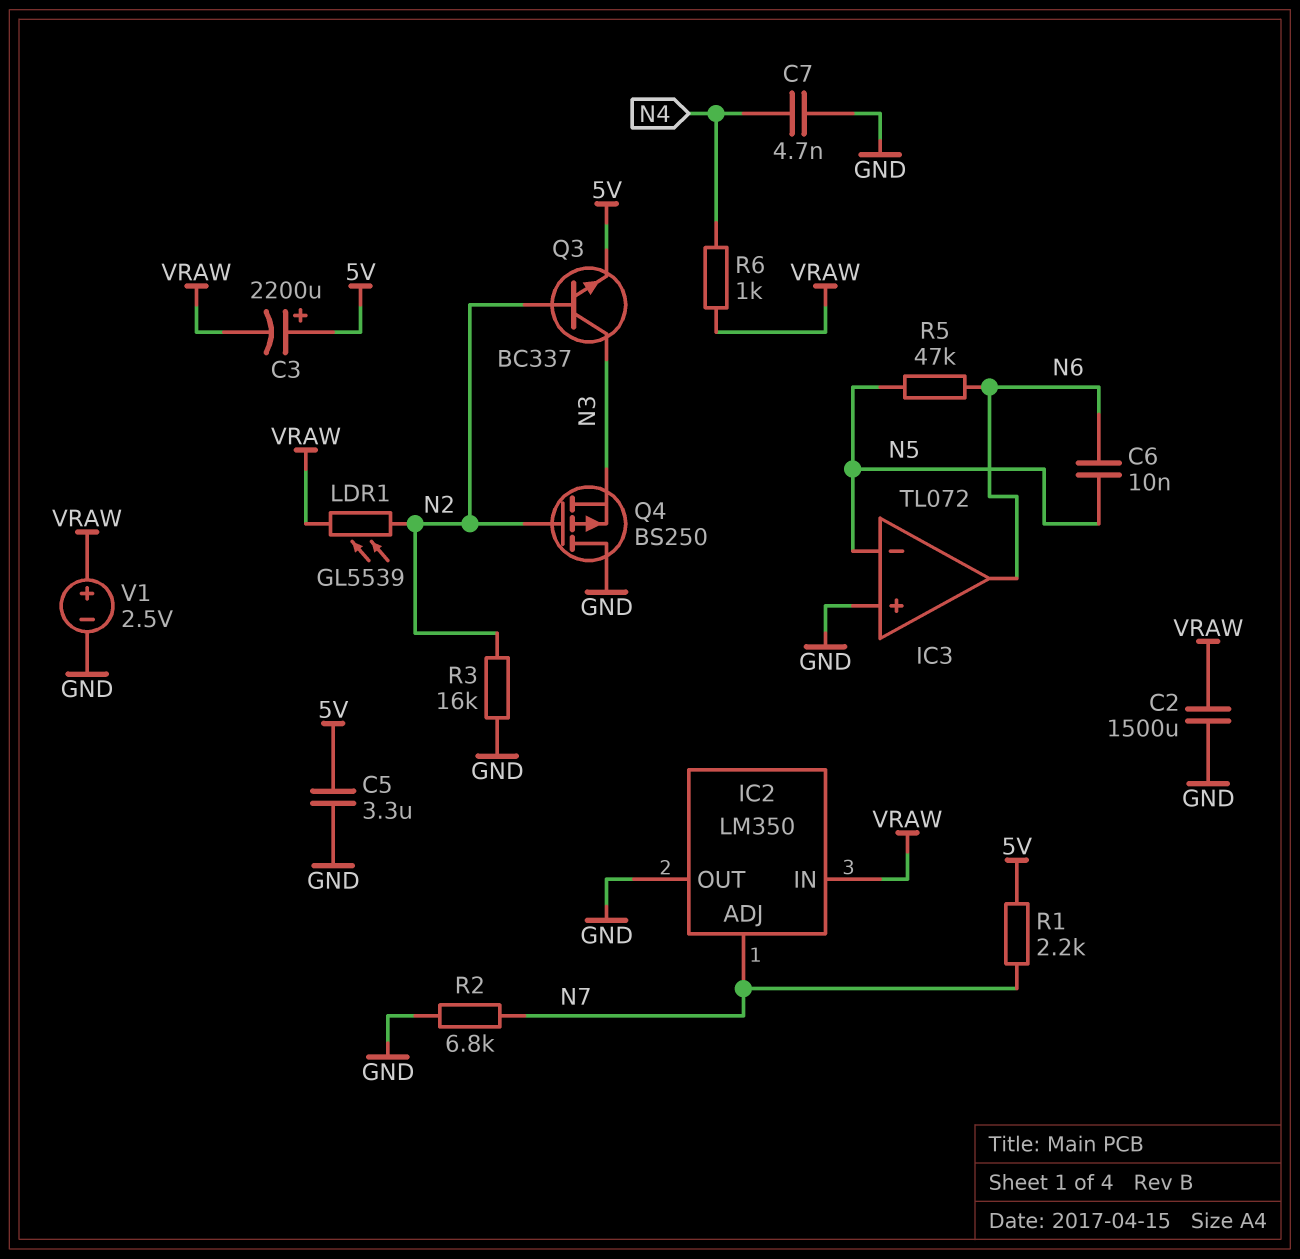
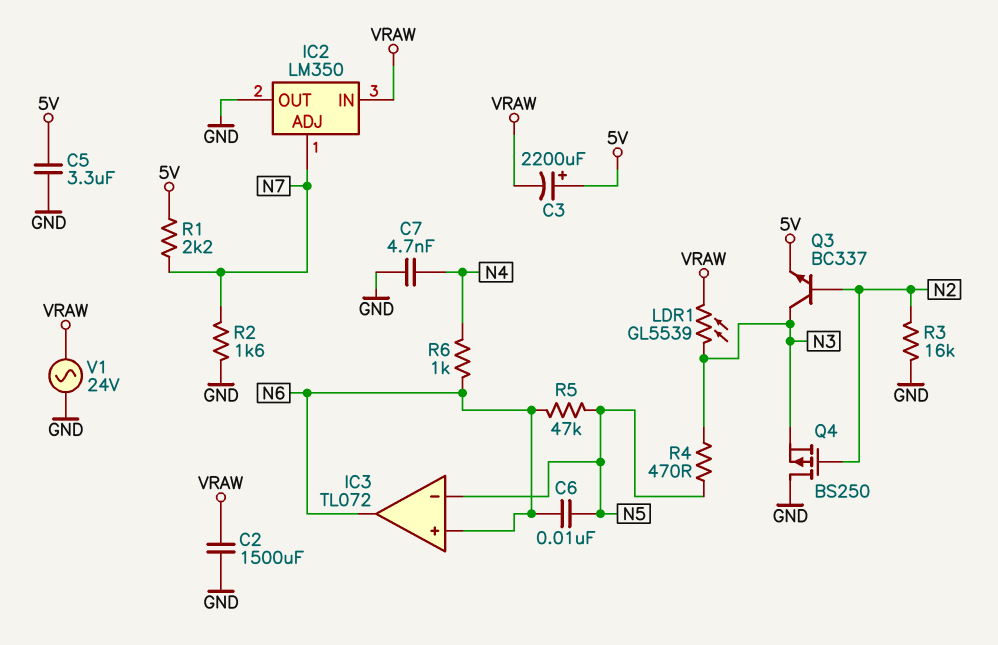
IC3 pin in+: GND -> N6
LDR1: GL5539 (N2, VRAW) -> GL5539 (N3, VRAW)
R2: 6.8k (GND, N7) -> 1.6k (GND, N7)
R4: none -> 470 (N3, N5)
R6: 1k (N4, VRAW) -> 1k (N4, N6)
V1: 2.5V (plus VRAW, minus GND) -> AC 24V (GND, VRAW)

